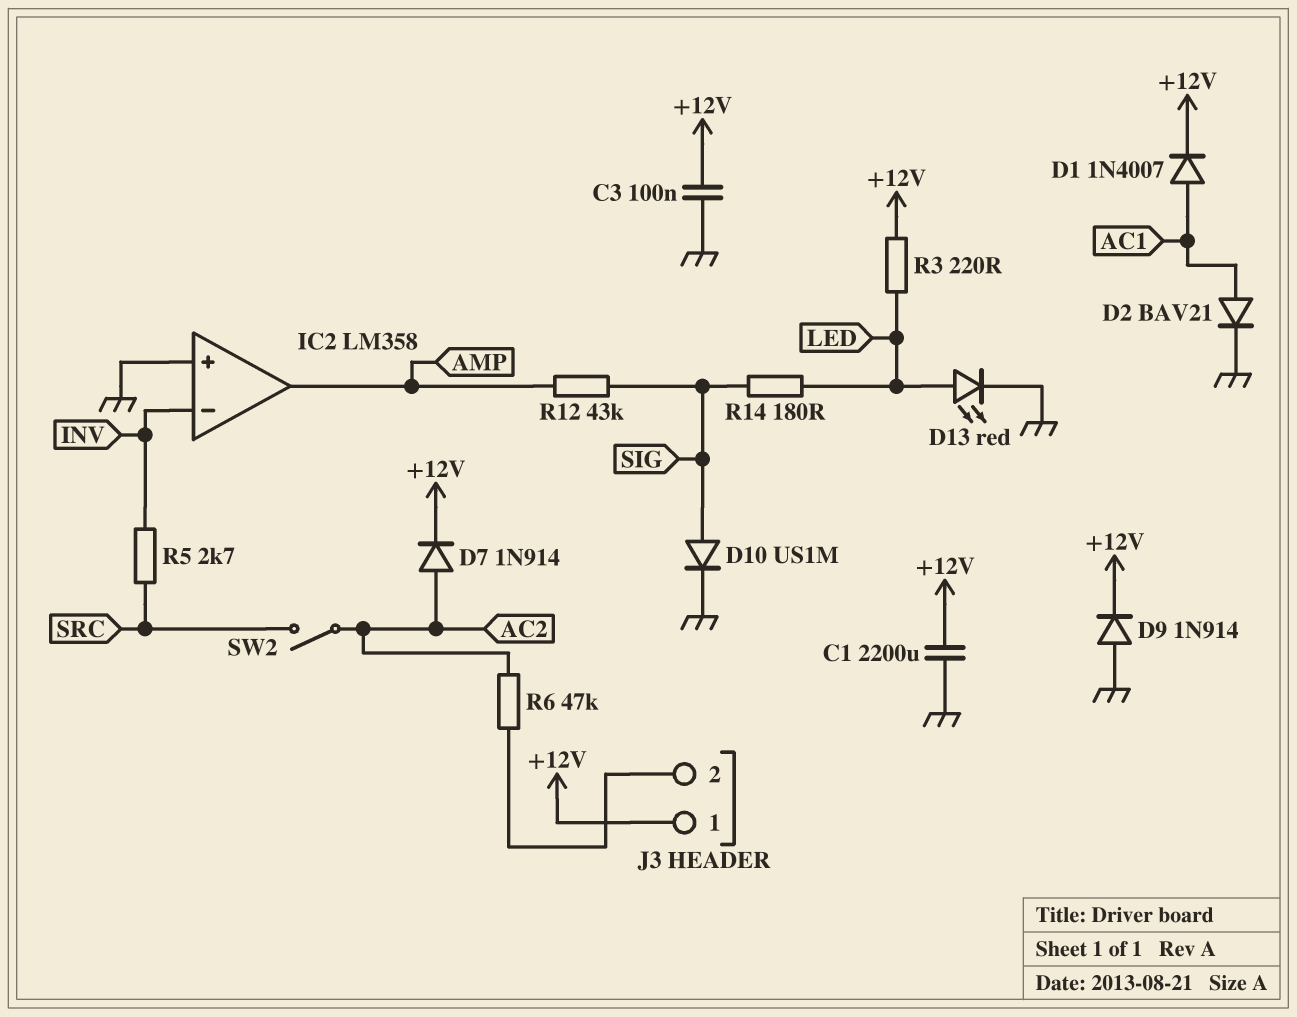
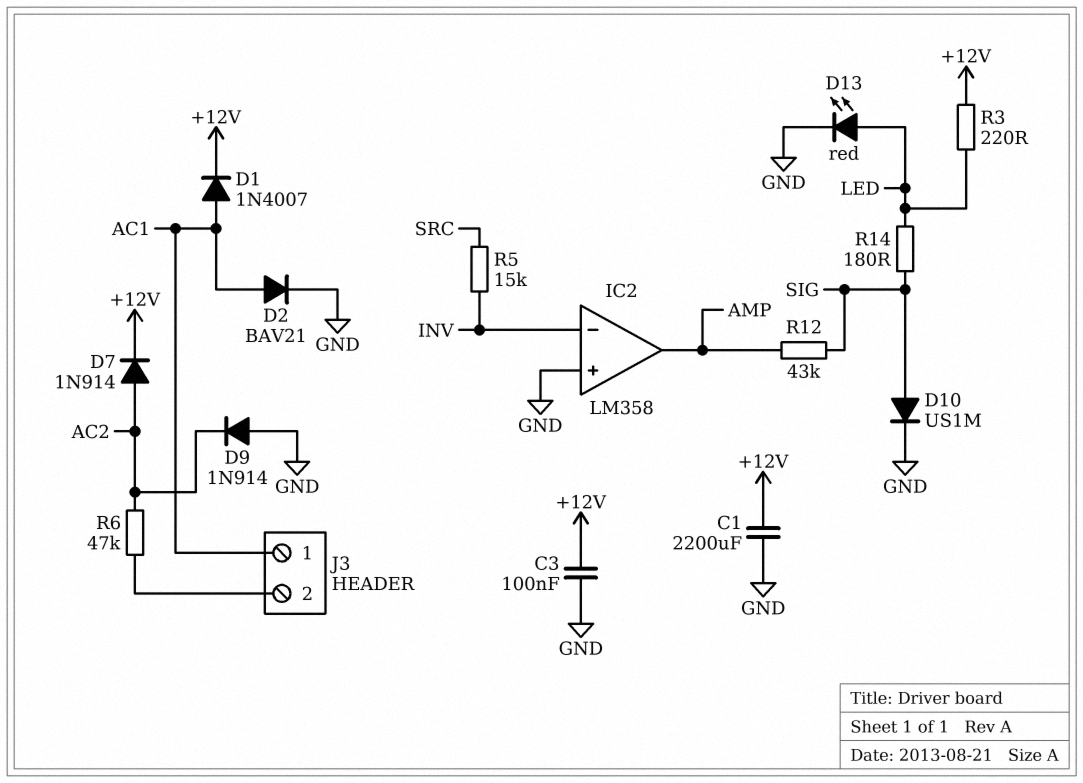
D9: diode 1N914 (A GND, K +12V) -> diode 1N914 (A GND, K AC2)
J3 pin 1: +12V -> AC1
R5: 2.7k (INV, SRC) -> 15k (INV, SRC)
SW2: switch (AC2, SRC) -> none

